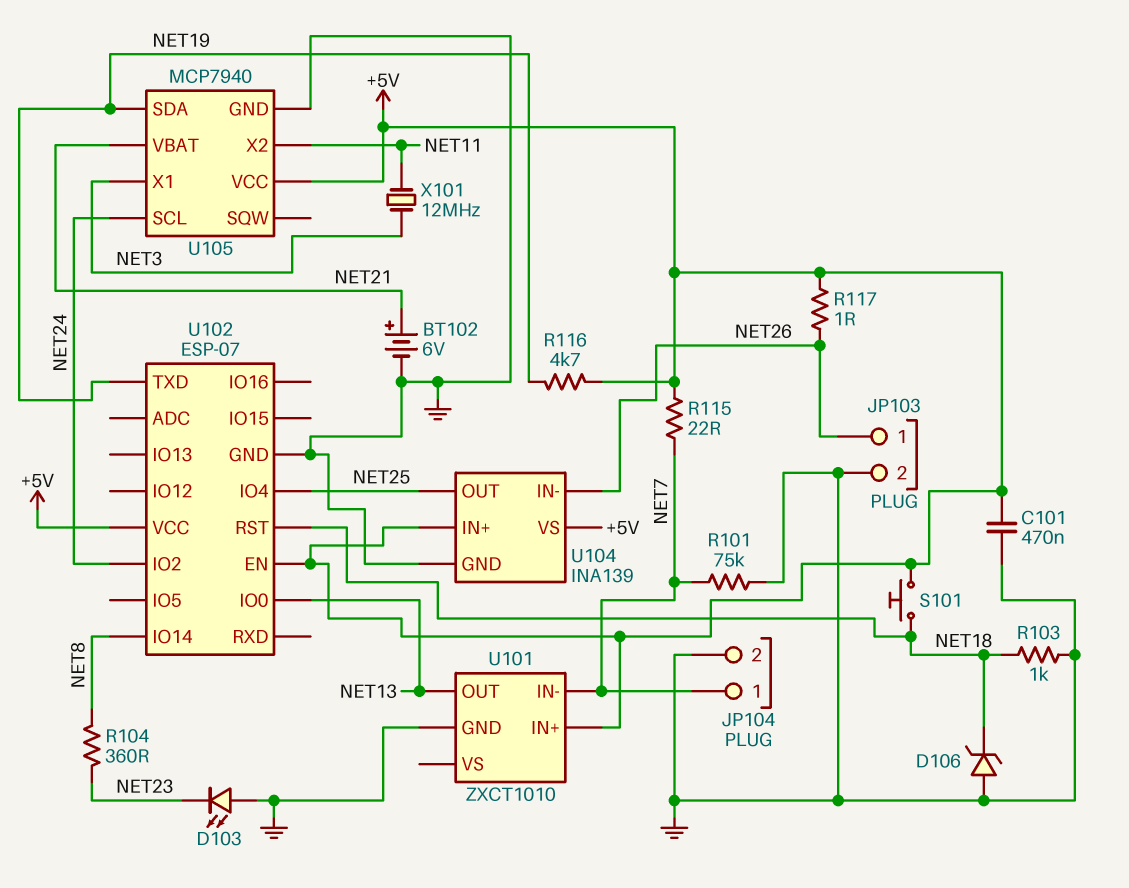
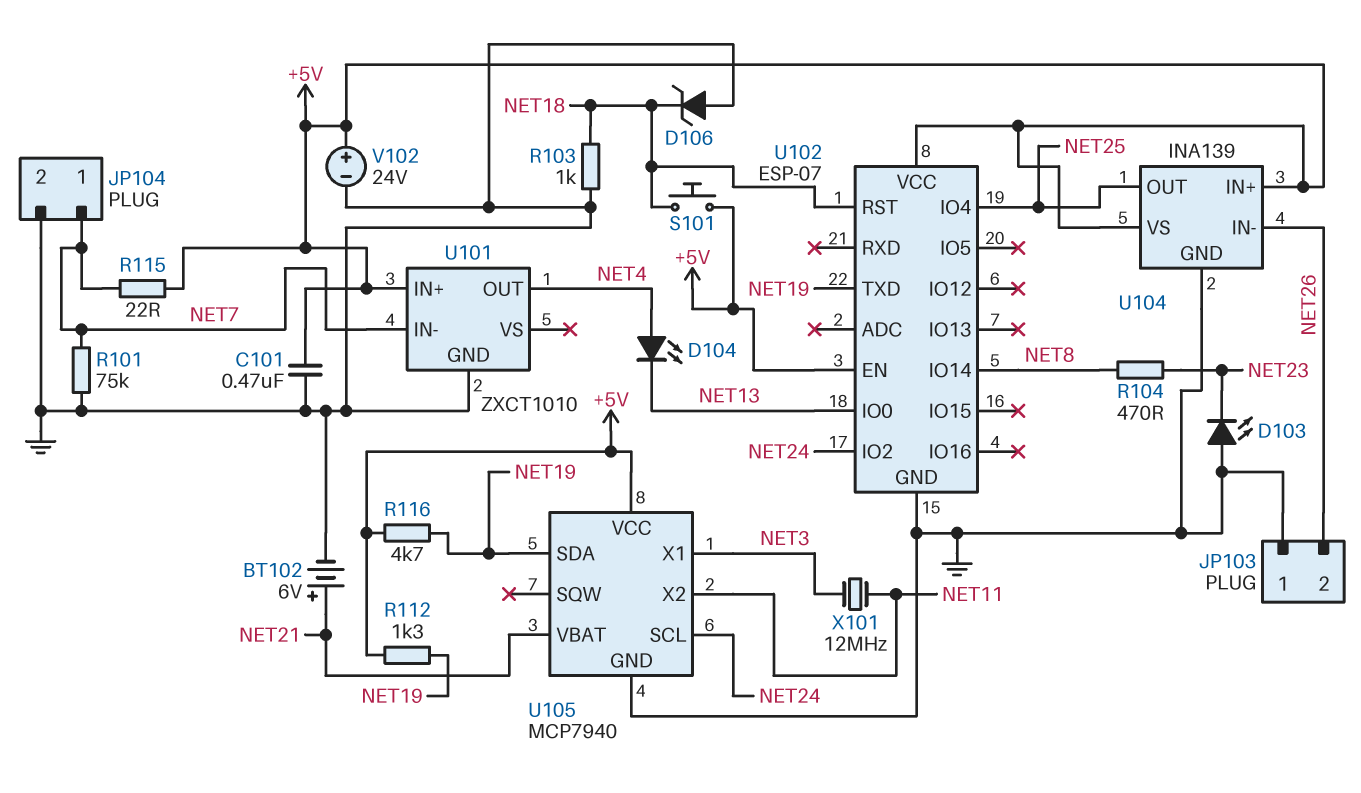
D104: none -> LED (A NET4, K NET13)
JP103 pin 1: NET26 -> GND
JP103 pin 2: GND -> NET26
R104: 360 (NET8, NET23) -> 470 (NET8, NET23)
R112: none -> 1.3k (+5V, NET19)
R117: 1 (+5V, NET26) -> none
U101 pin OUT: NET13 -> NET4
V102: none -> 24V (plus +5V, minus GND)

